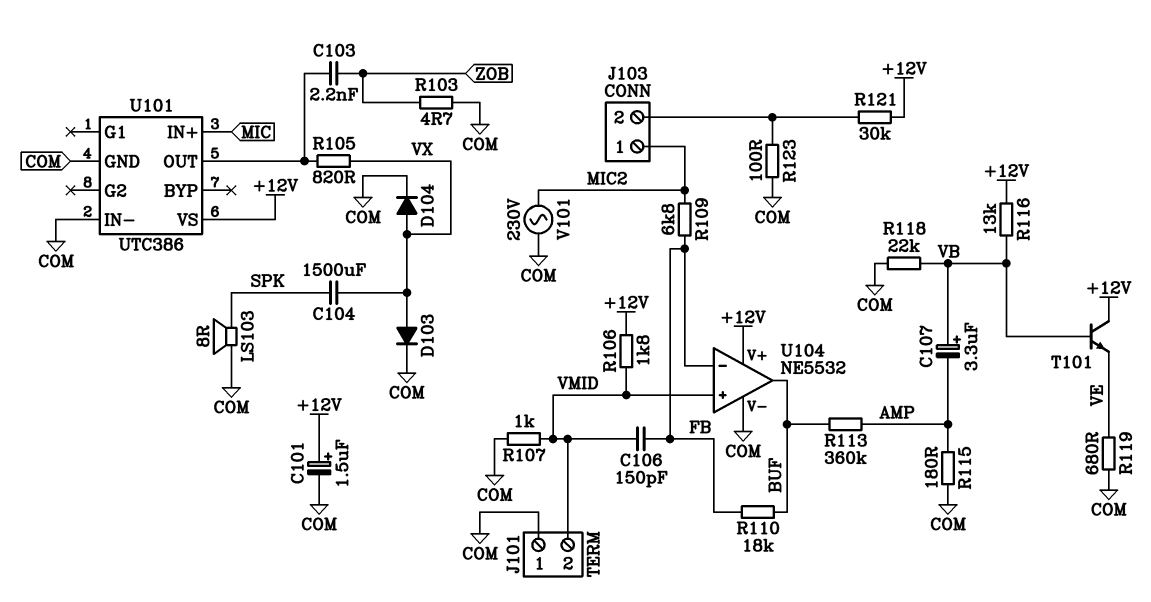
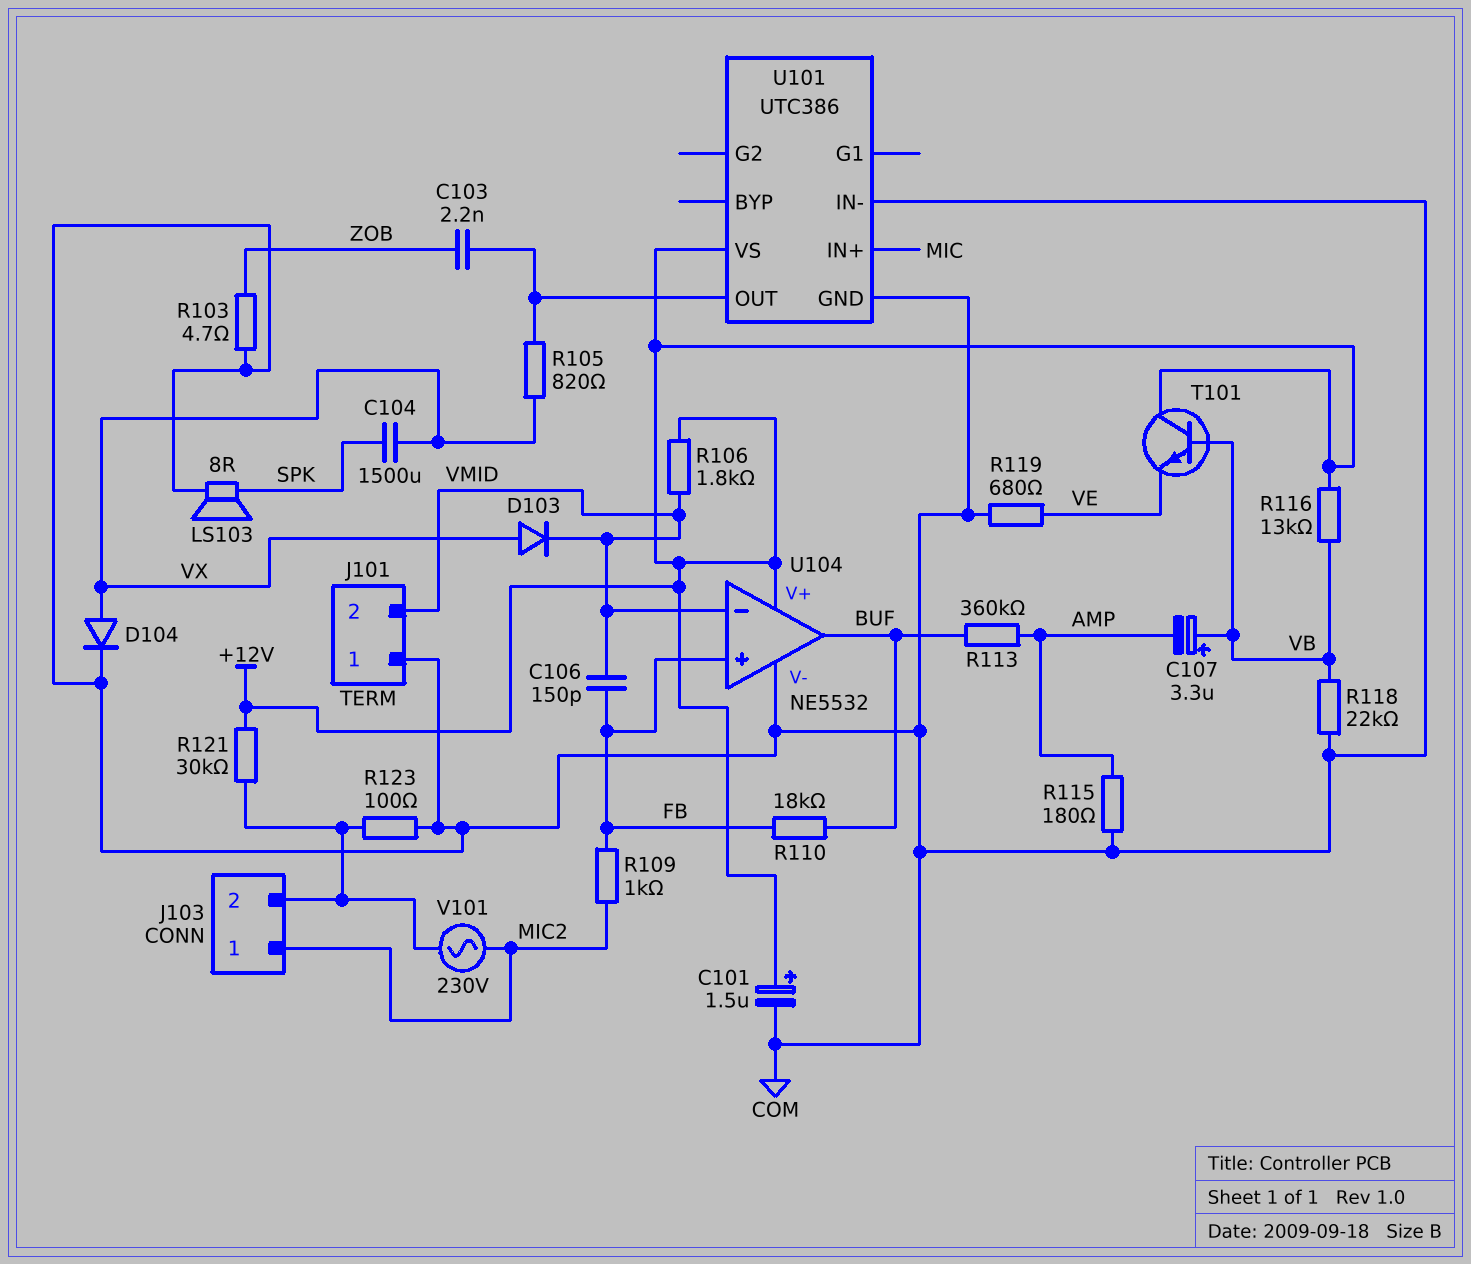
D103: diode (A VX, K COM) -> diode (A VX, K VMID)
R107: 1k (COM, VMID) -> none
R109: 6.8k (FB, MIC2) -> 1k (FB, MIC2)
U104 pin in+: VMID -> FB
U104 pin in-: FB -> VMID
V101: AC 230V (COM, MIC2) -> AC 230V (J103/2, MIC2)

